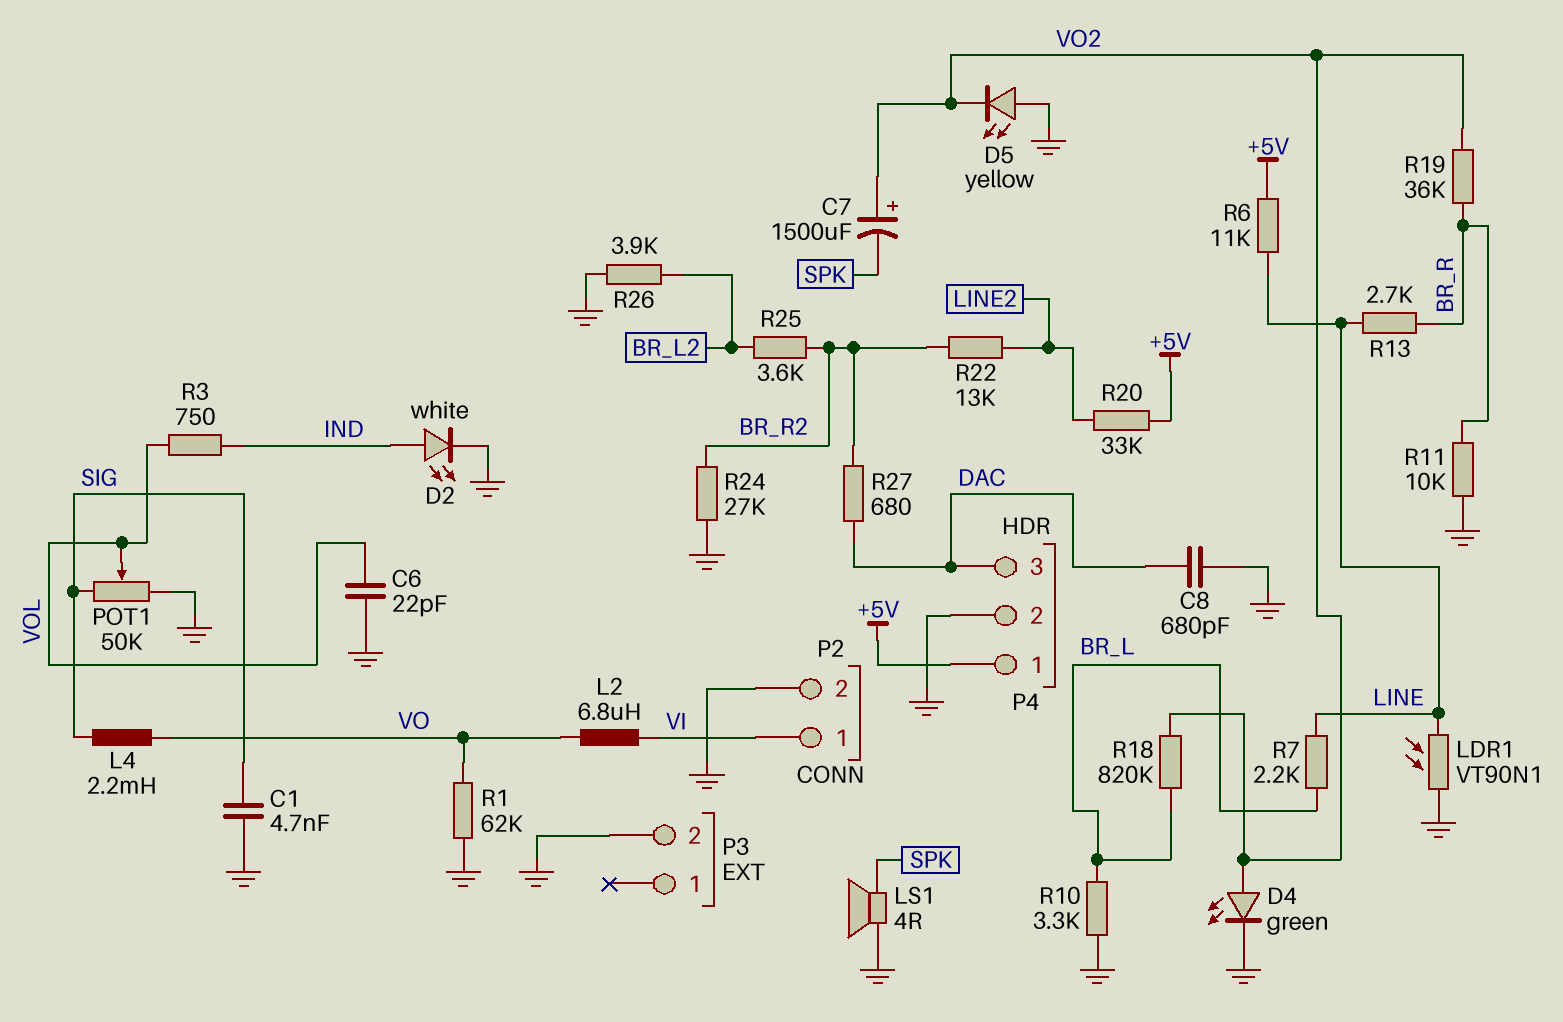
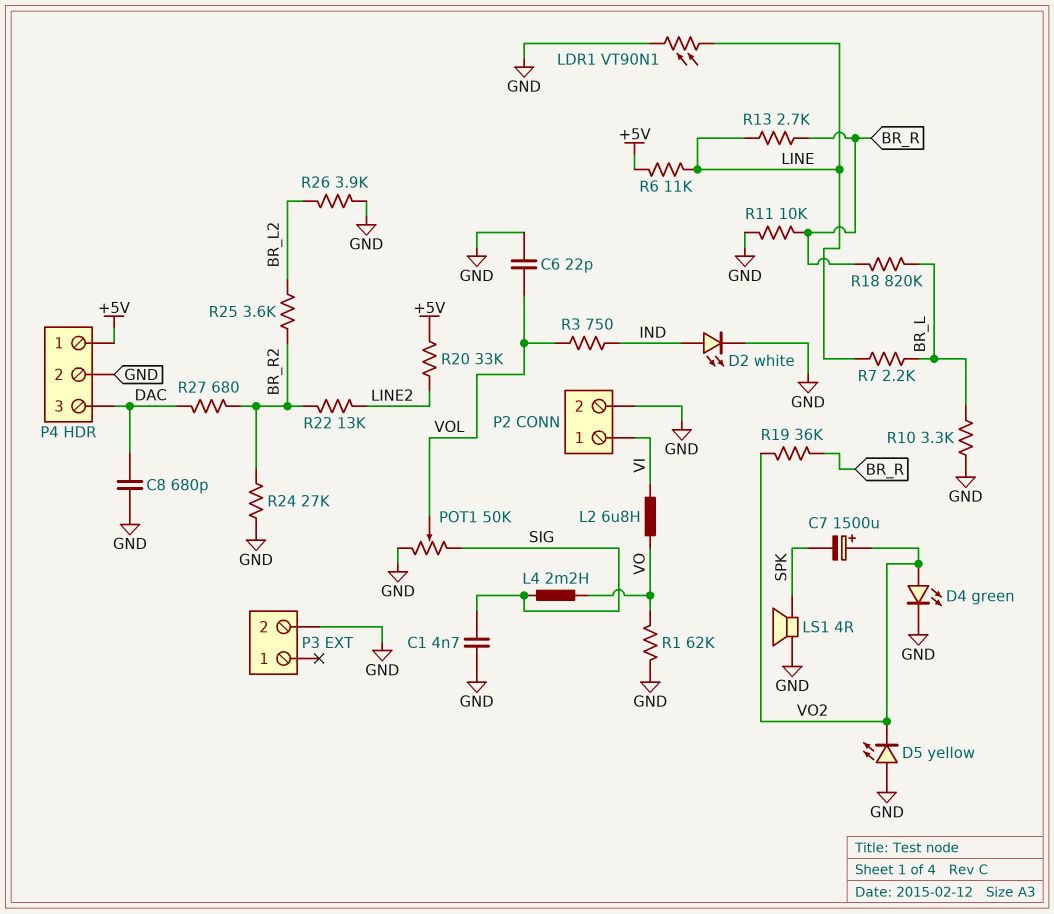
R18: 820k (BR_L, VO2) -> 820k (BR_L, BR_R)

